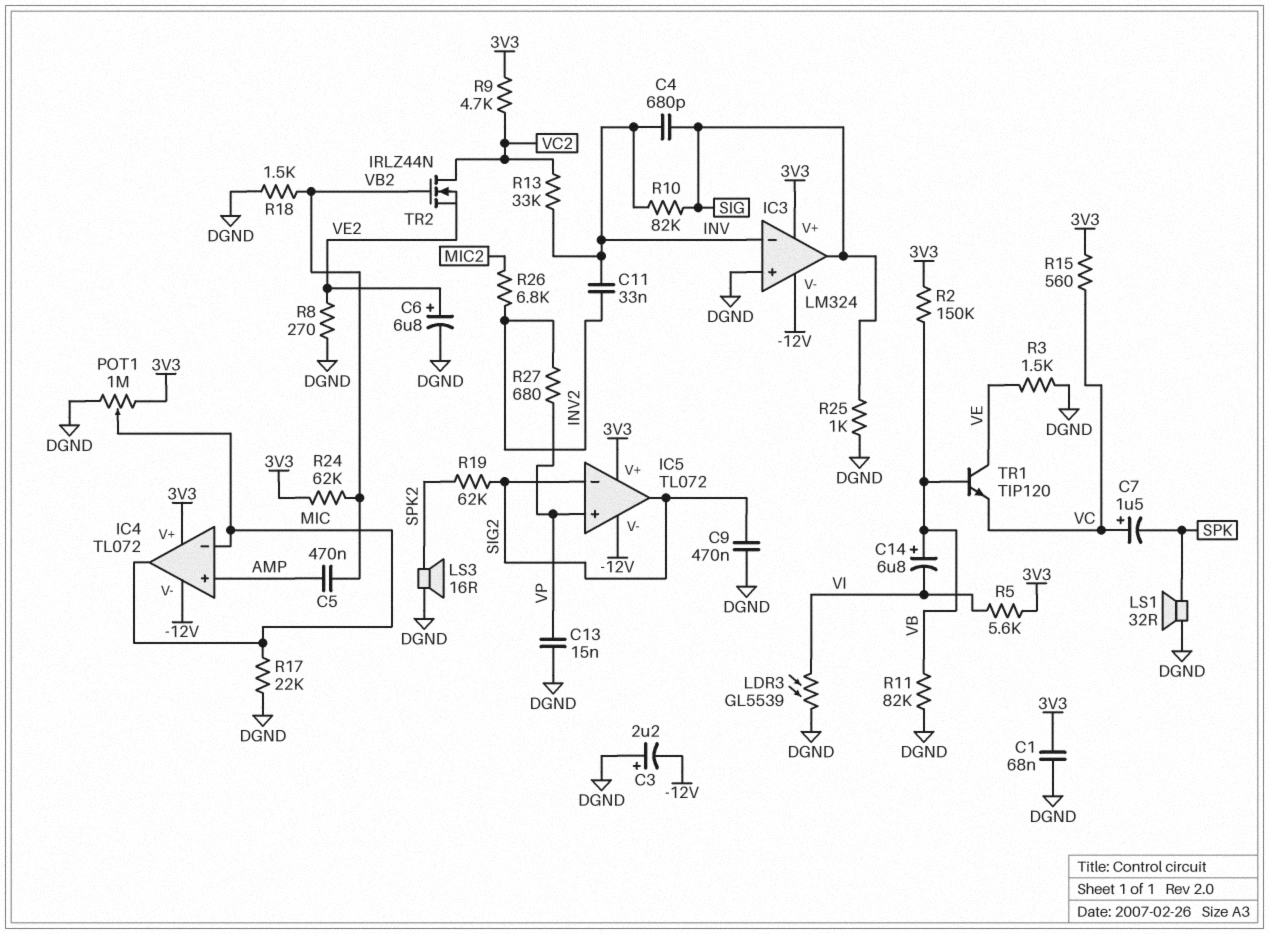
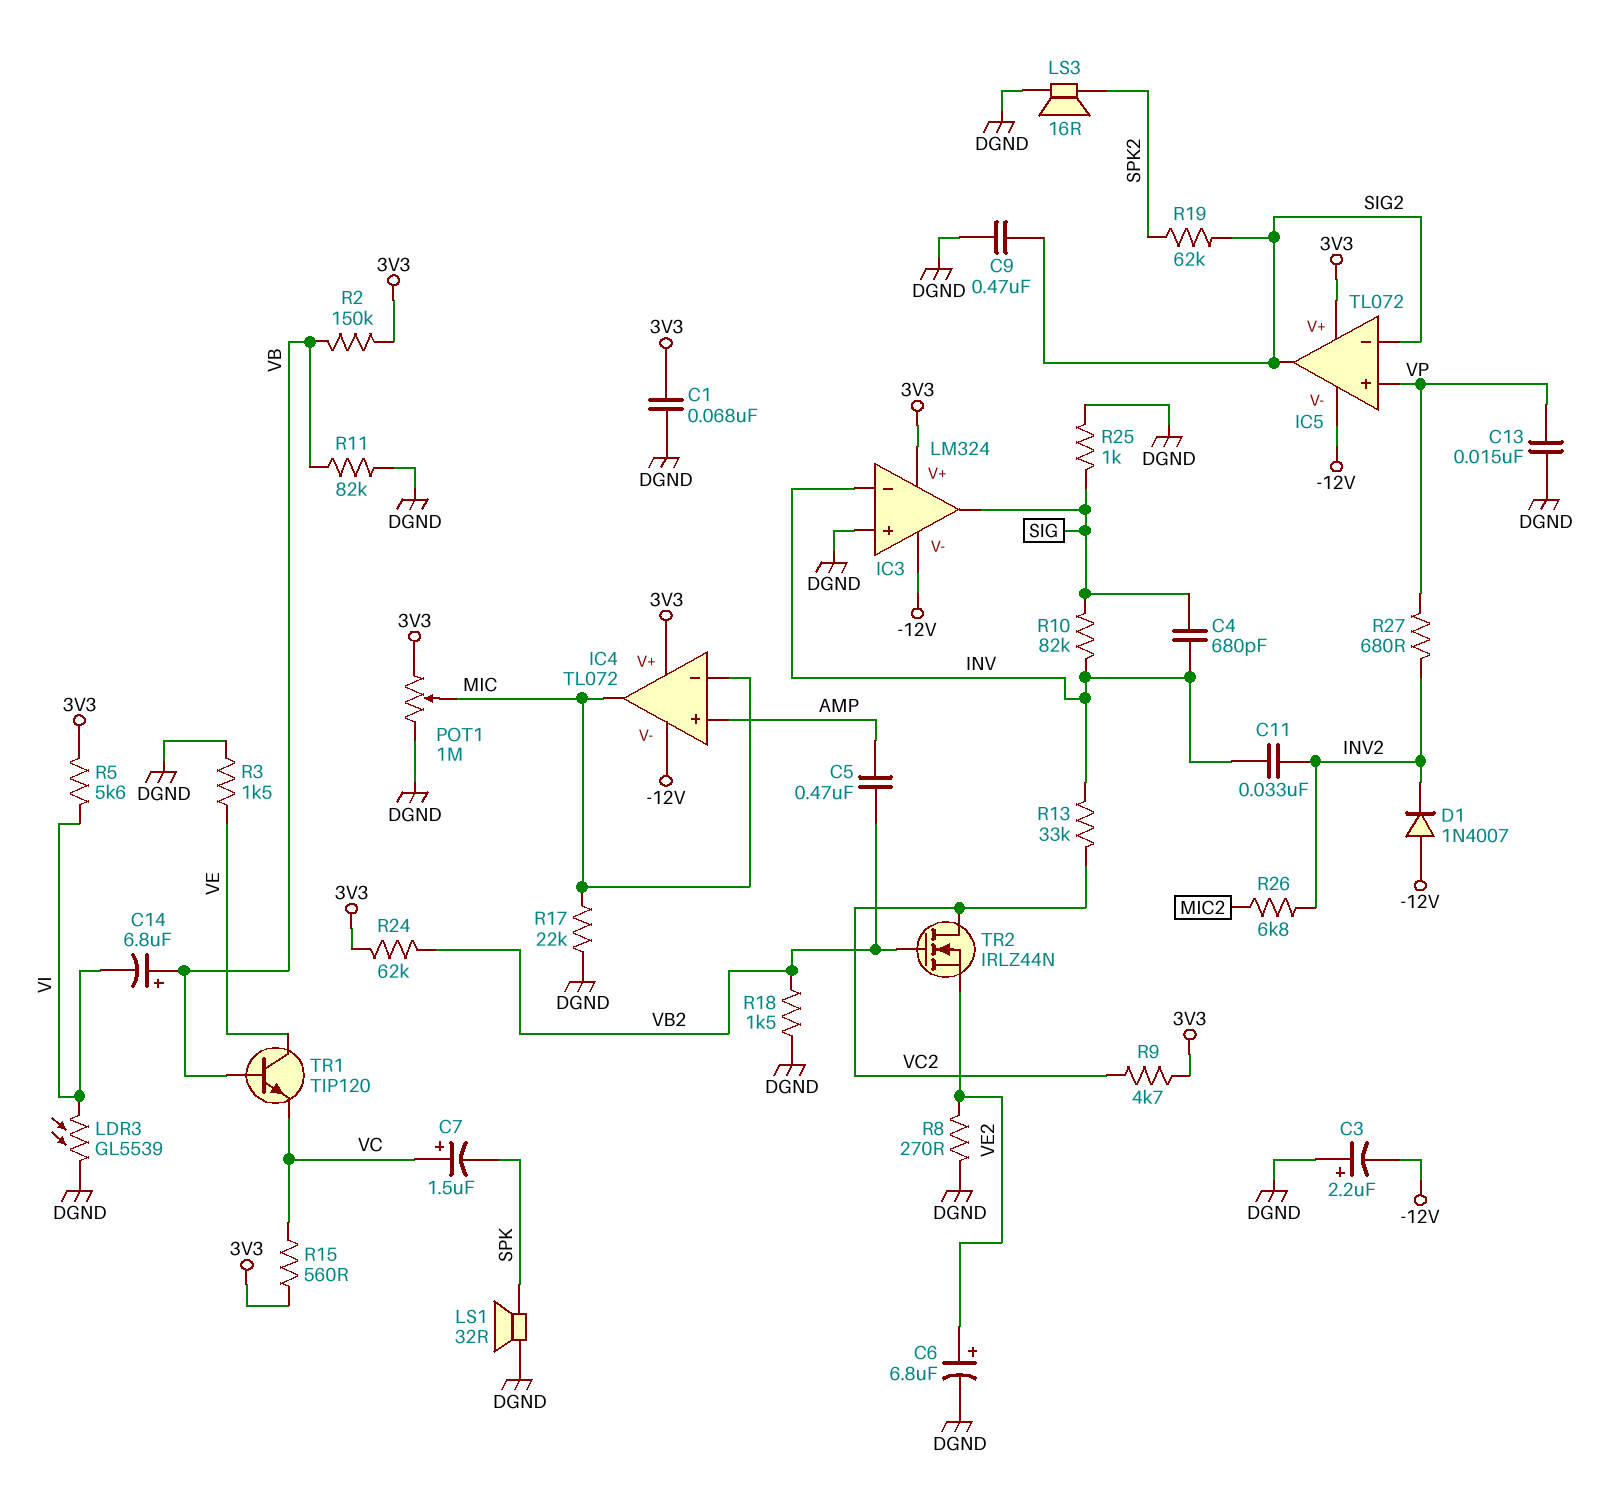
D1: none -> diode 1N4007 (A -12V, K INV2)

